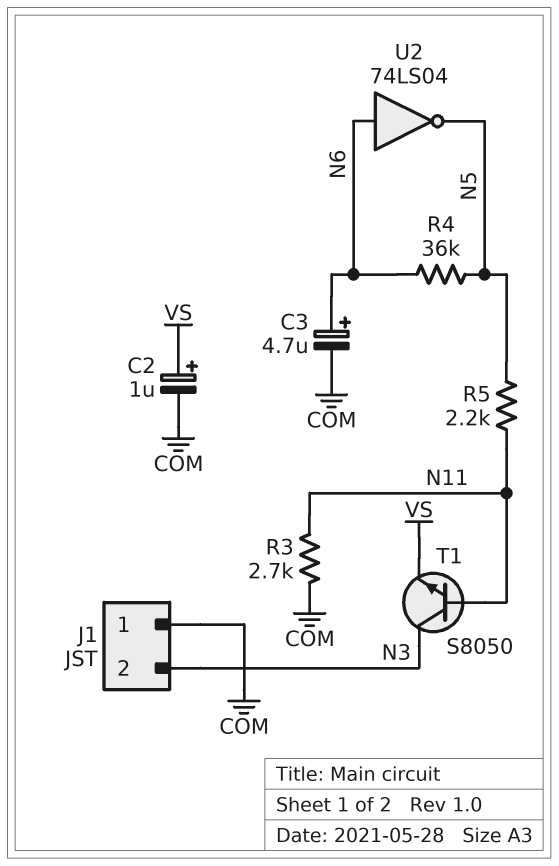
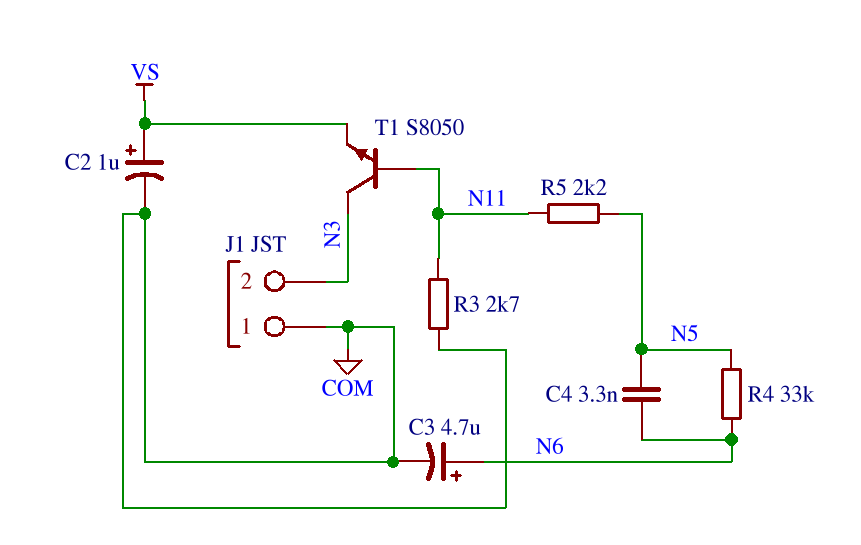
C4: none -> 3.3nF (N5, N6)
R4: 36k (N5, N6) -> 33k (N5, N6)
U2: NOT 74LS04 (in N6, out N5) -> none

